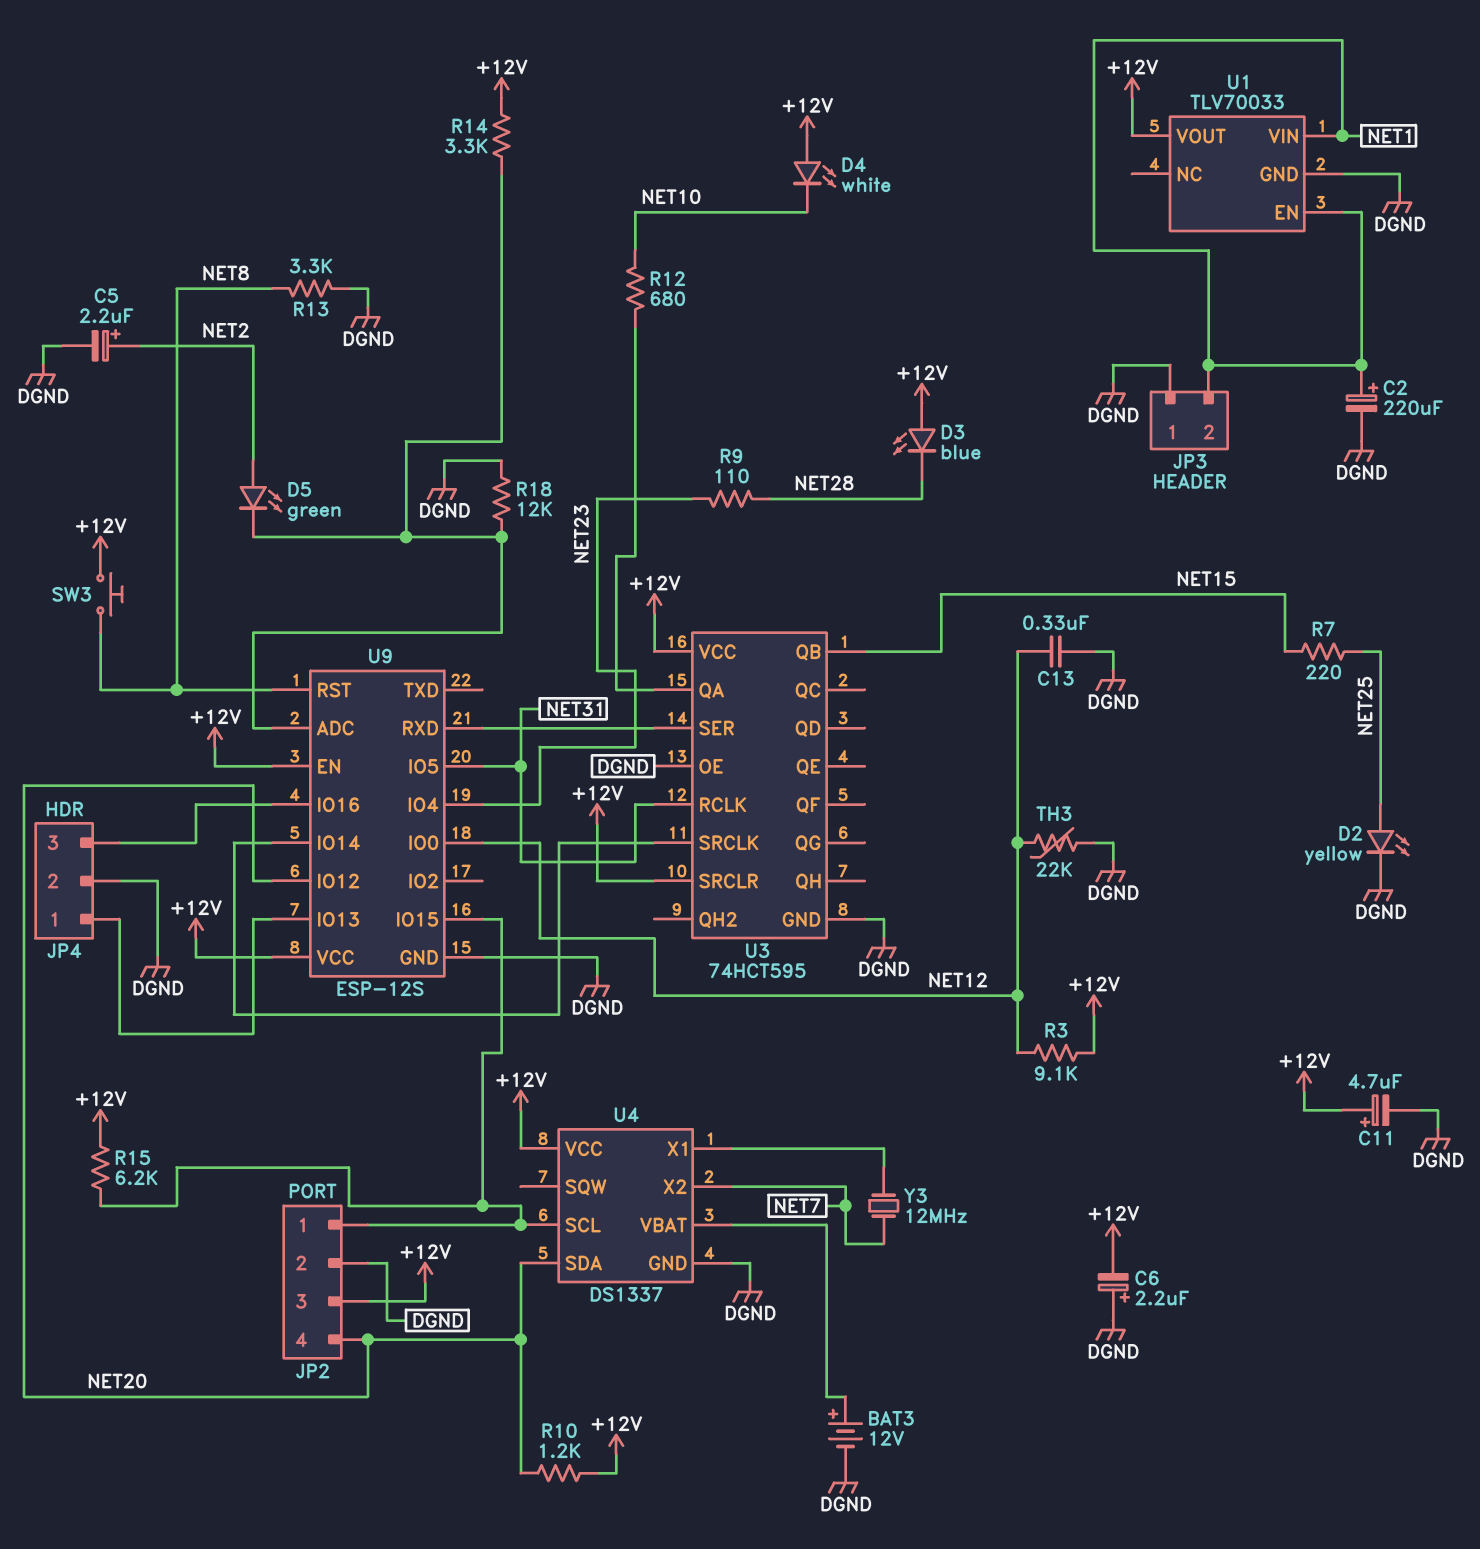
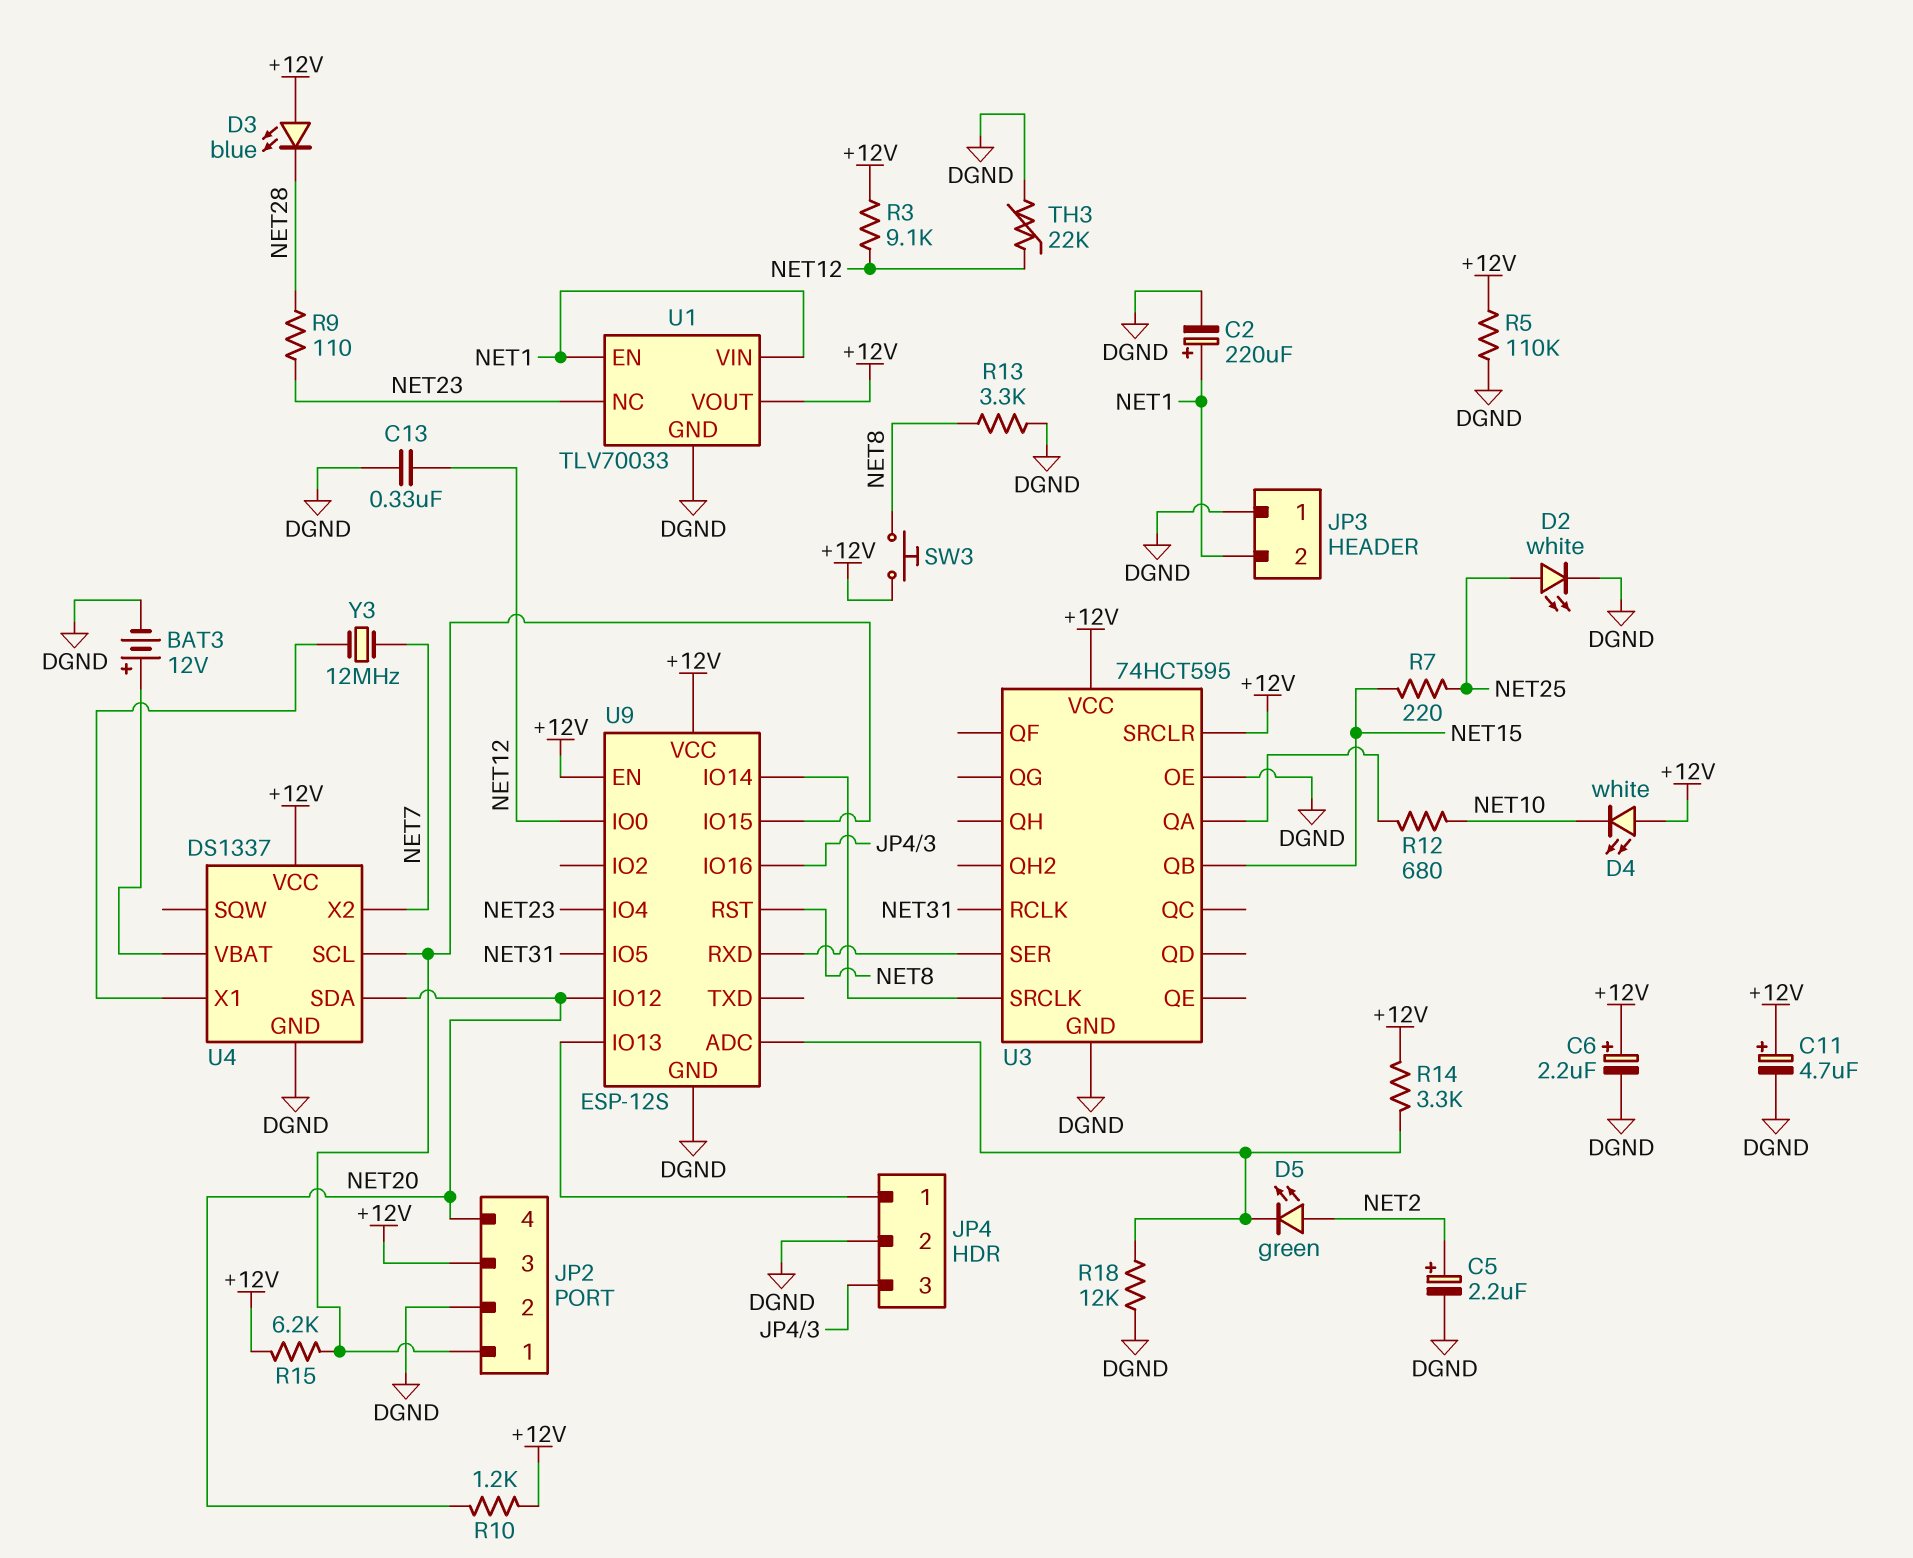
C6: 2.2uF (plus DGND, minus +12V) -> 2.2uF (plus +12V, minus DGND)
D2: LED yellow (A NET25, K DGND) -> LED white (A NET25, K DGND)
R5: none -> 110k (+12V, DGND)
U1 pin NC: none -> NET23

